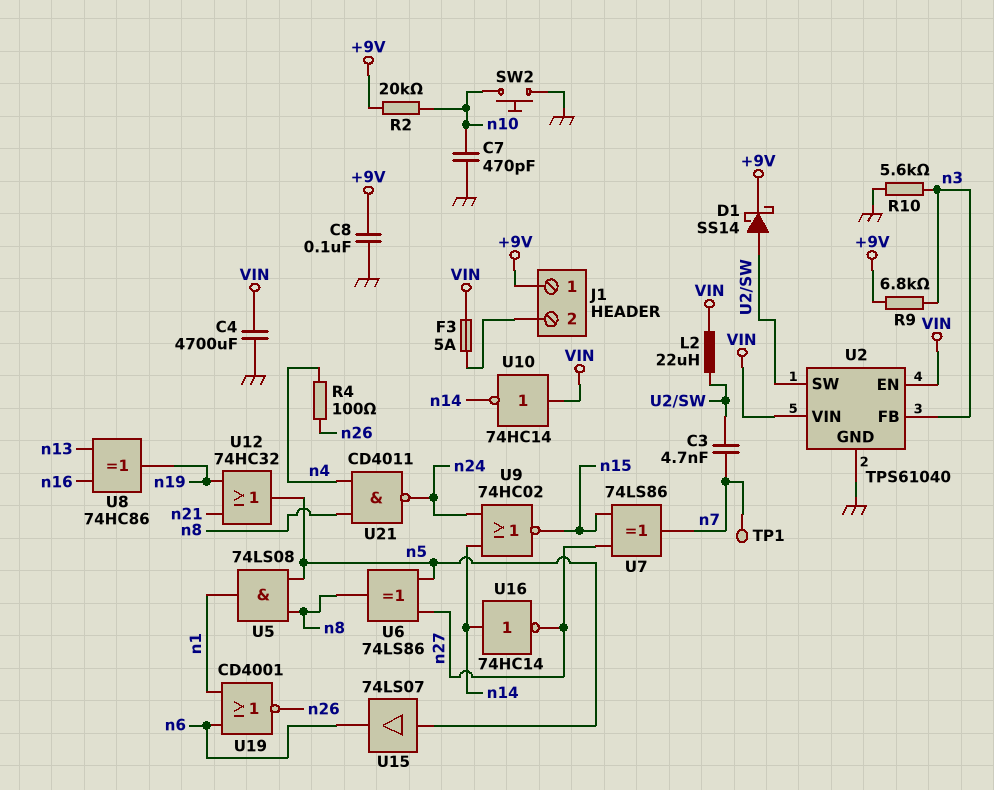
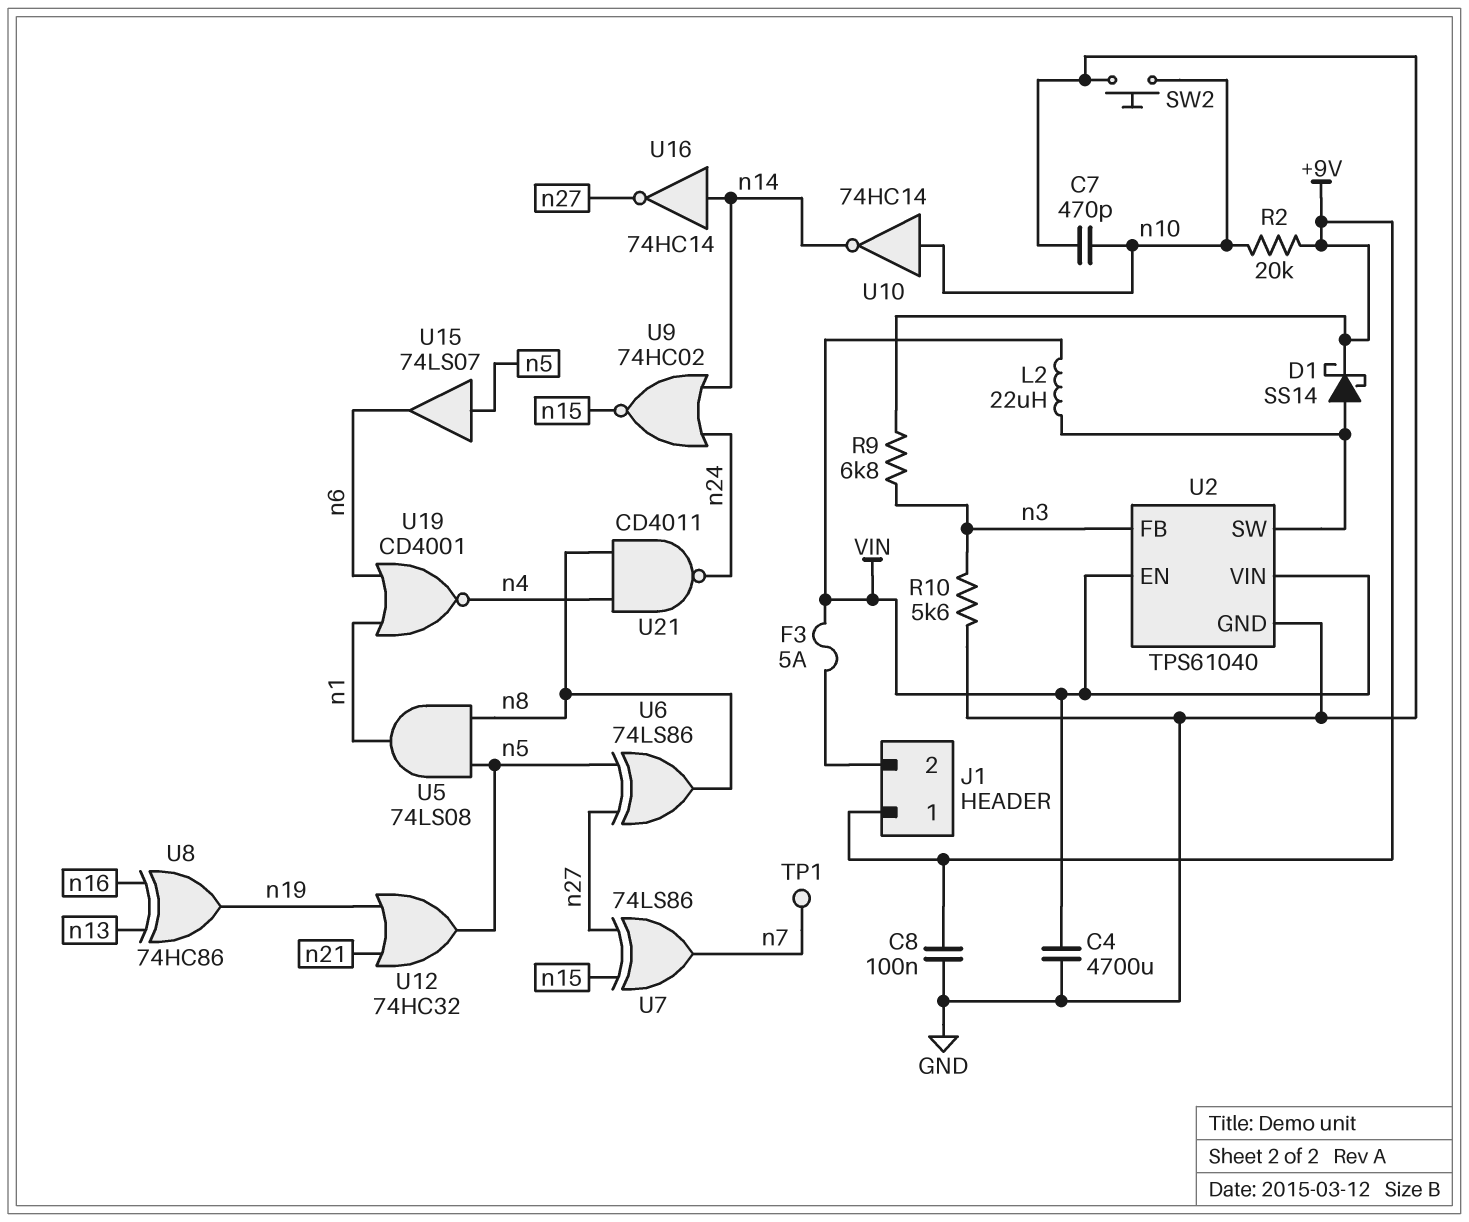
C3: 4.7nF (U2/SW, n7) -> none
R4: 100 (n4, n26) -> none
U10: NOT 74HC14 (in VIN, out n14) -> NOT 74HC14 (in n10, out n14)
U19: NOR CD4001 (in n1, in n6, out n26) -> NOR CD4001 (in n1, in n6, out n4)

